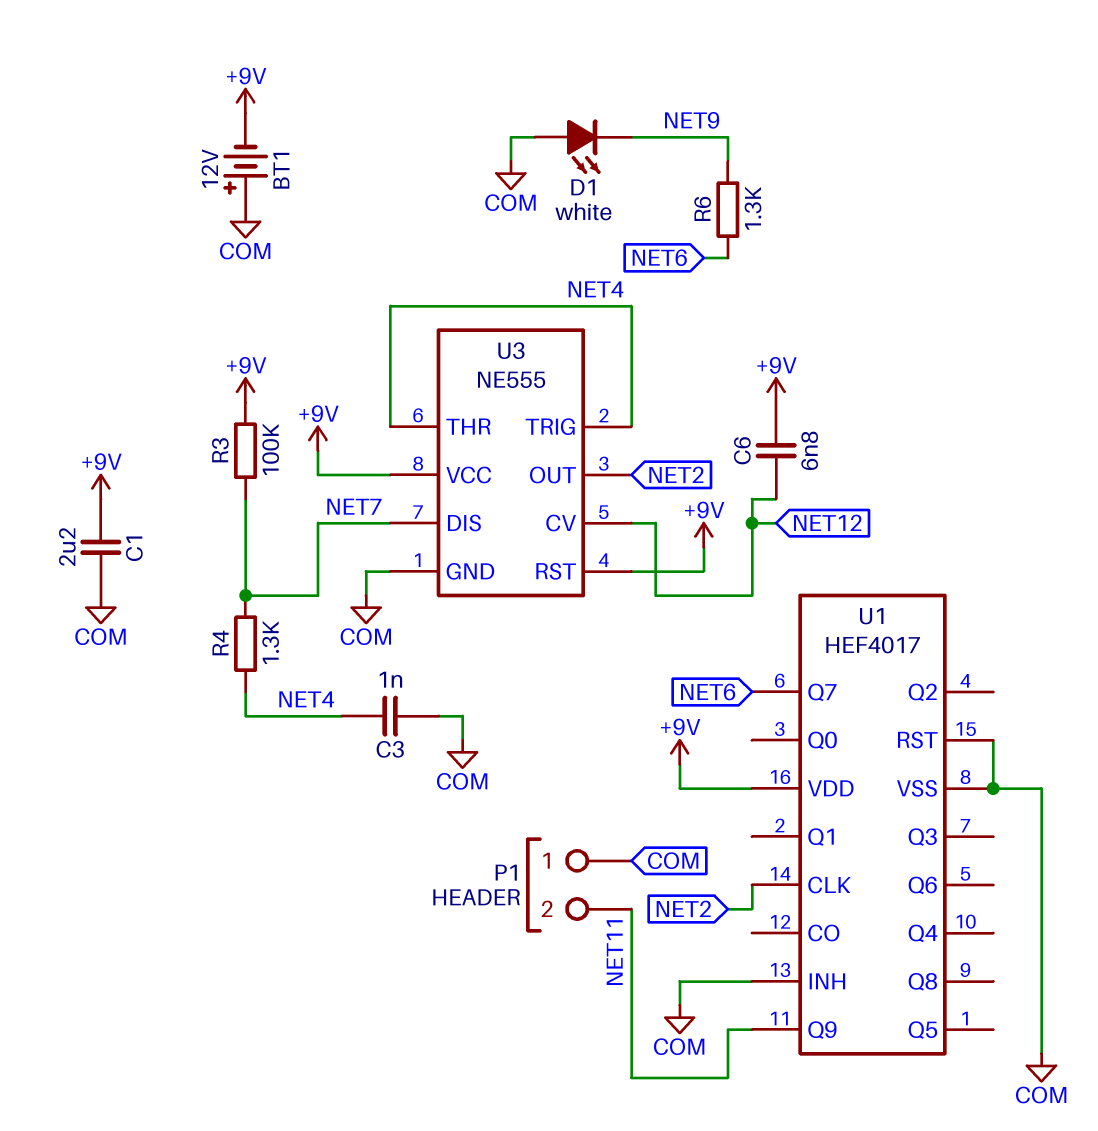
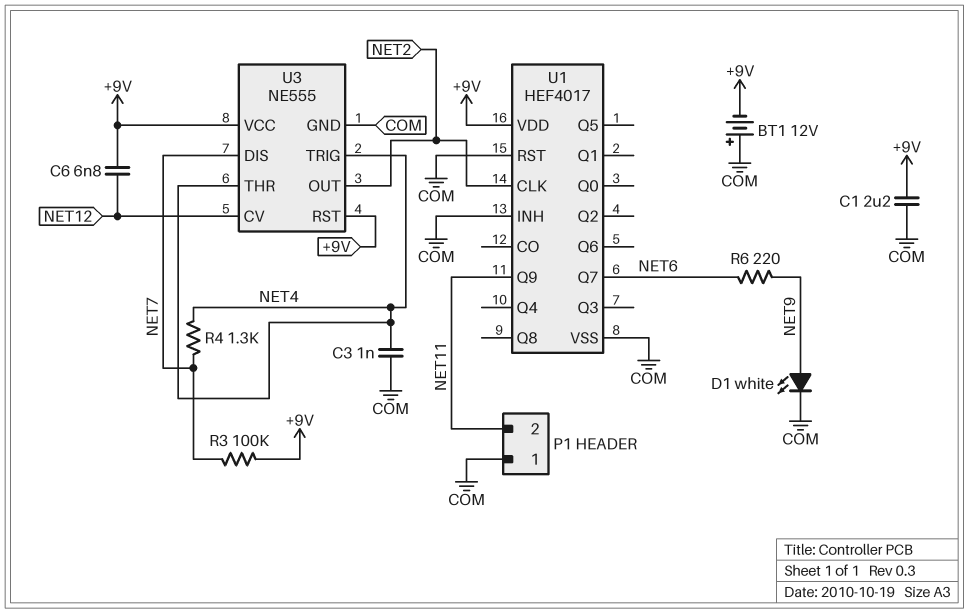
D1: LED white (A COM, K NET9) -> LED white (A NET9, K COM)
R6: 1.3k (NET6, NET9) -> 220 (NET6, NET9)

